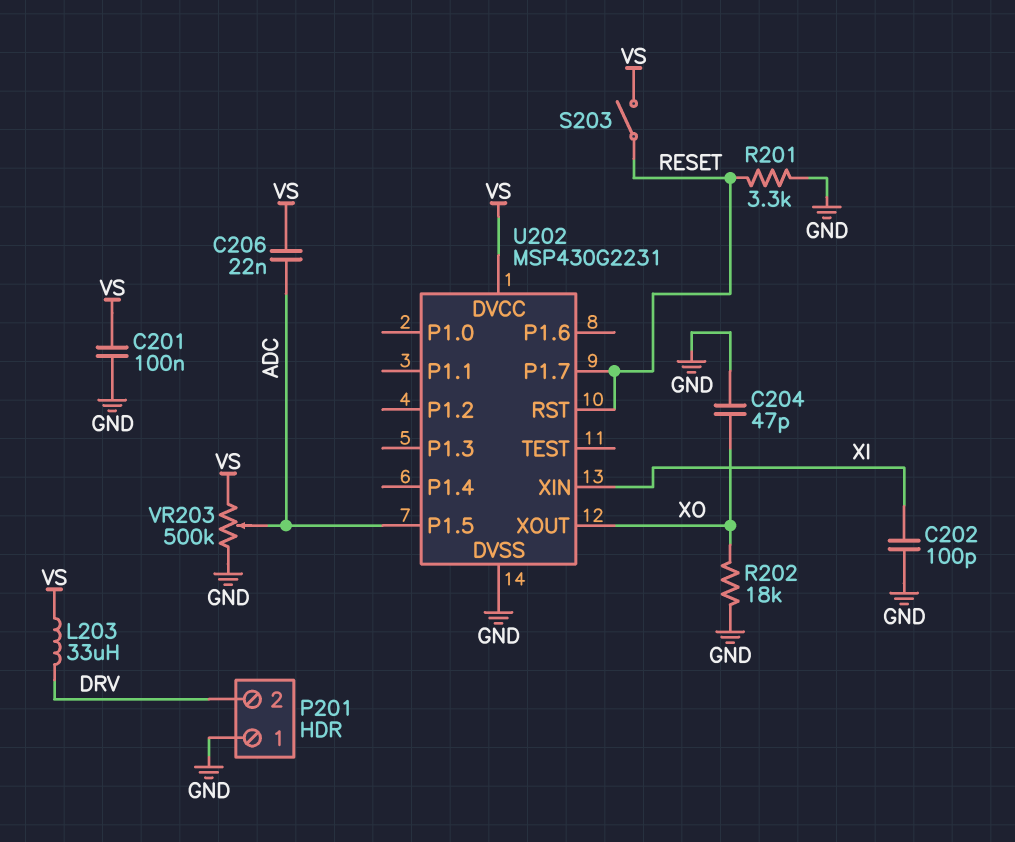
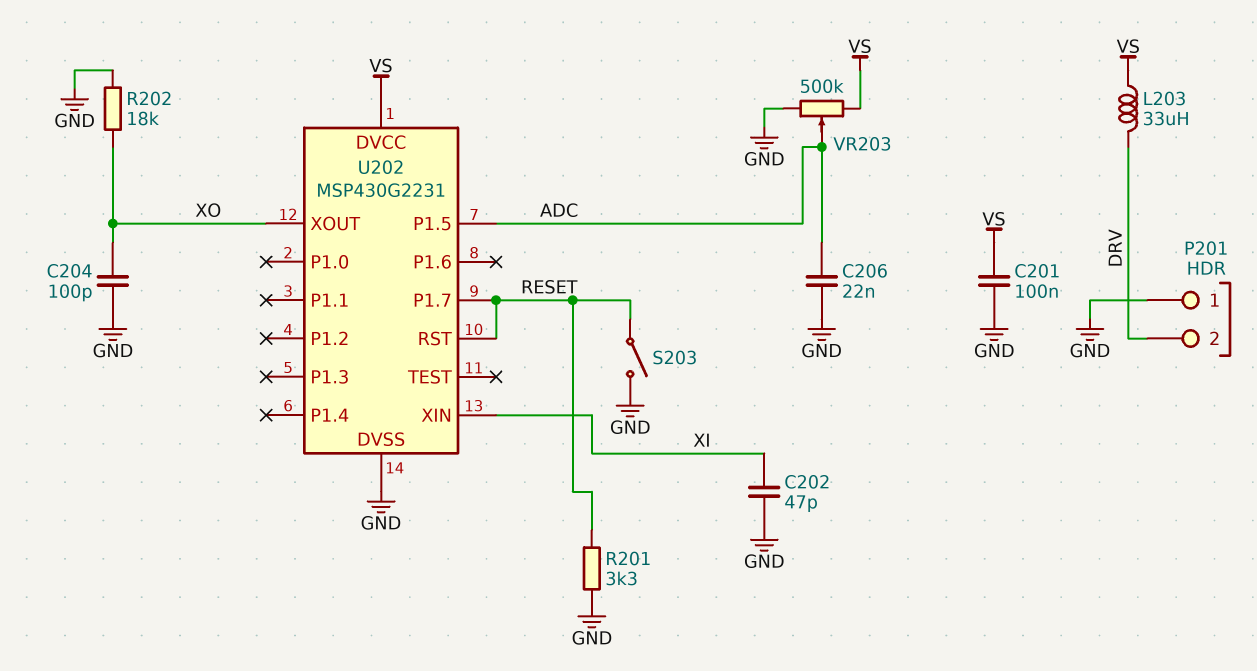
C202: 100pF (GND, XI) -> 47pF (GND, XI)
C204: 47pF (GND, XO) -> 100pF (GND, XO)
C206: 22nF (ADC, VS) -> 22nF (ADC, GND)
S203: switch (RESET, VS) -> switch (GND, RESET)

